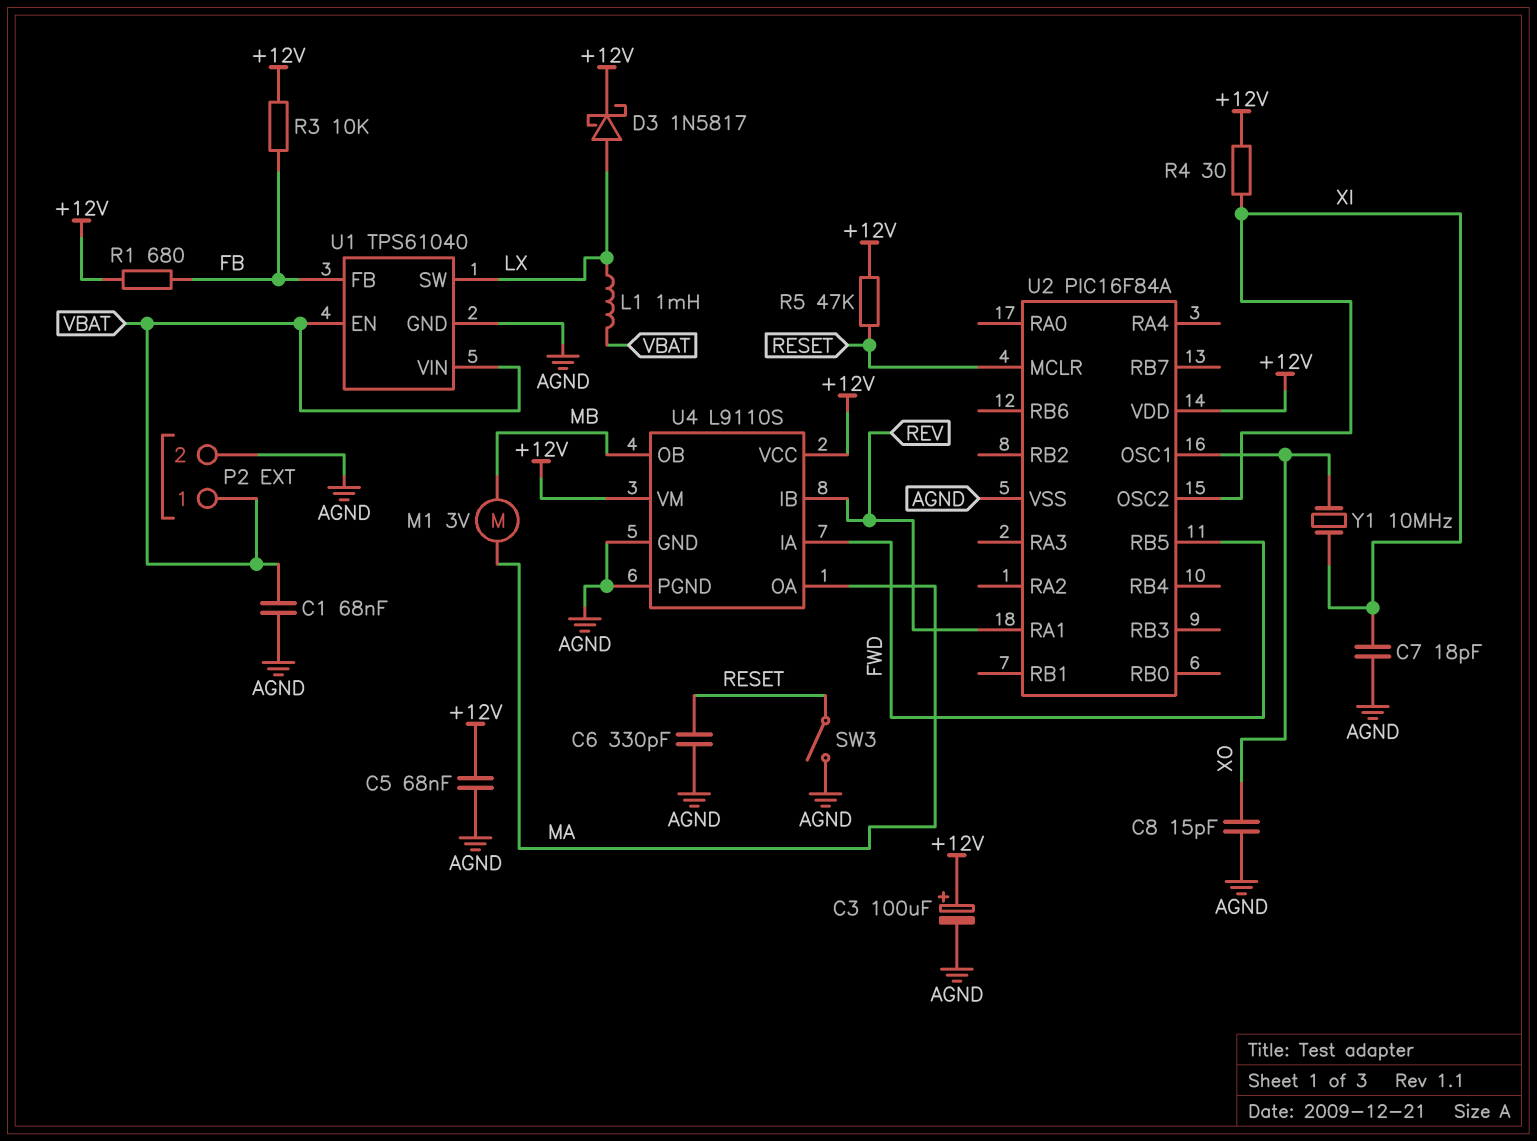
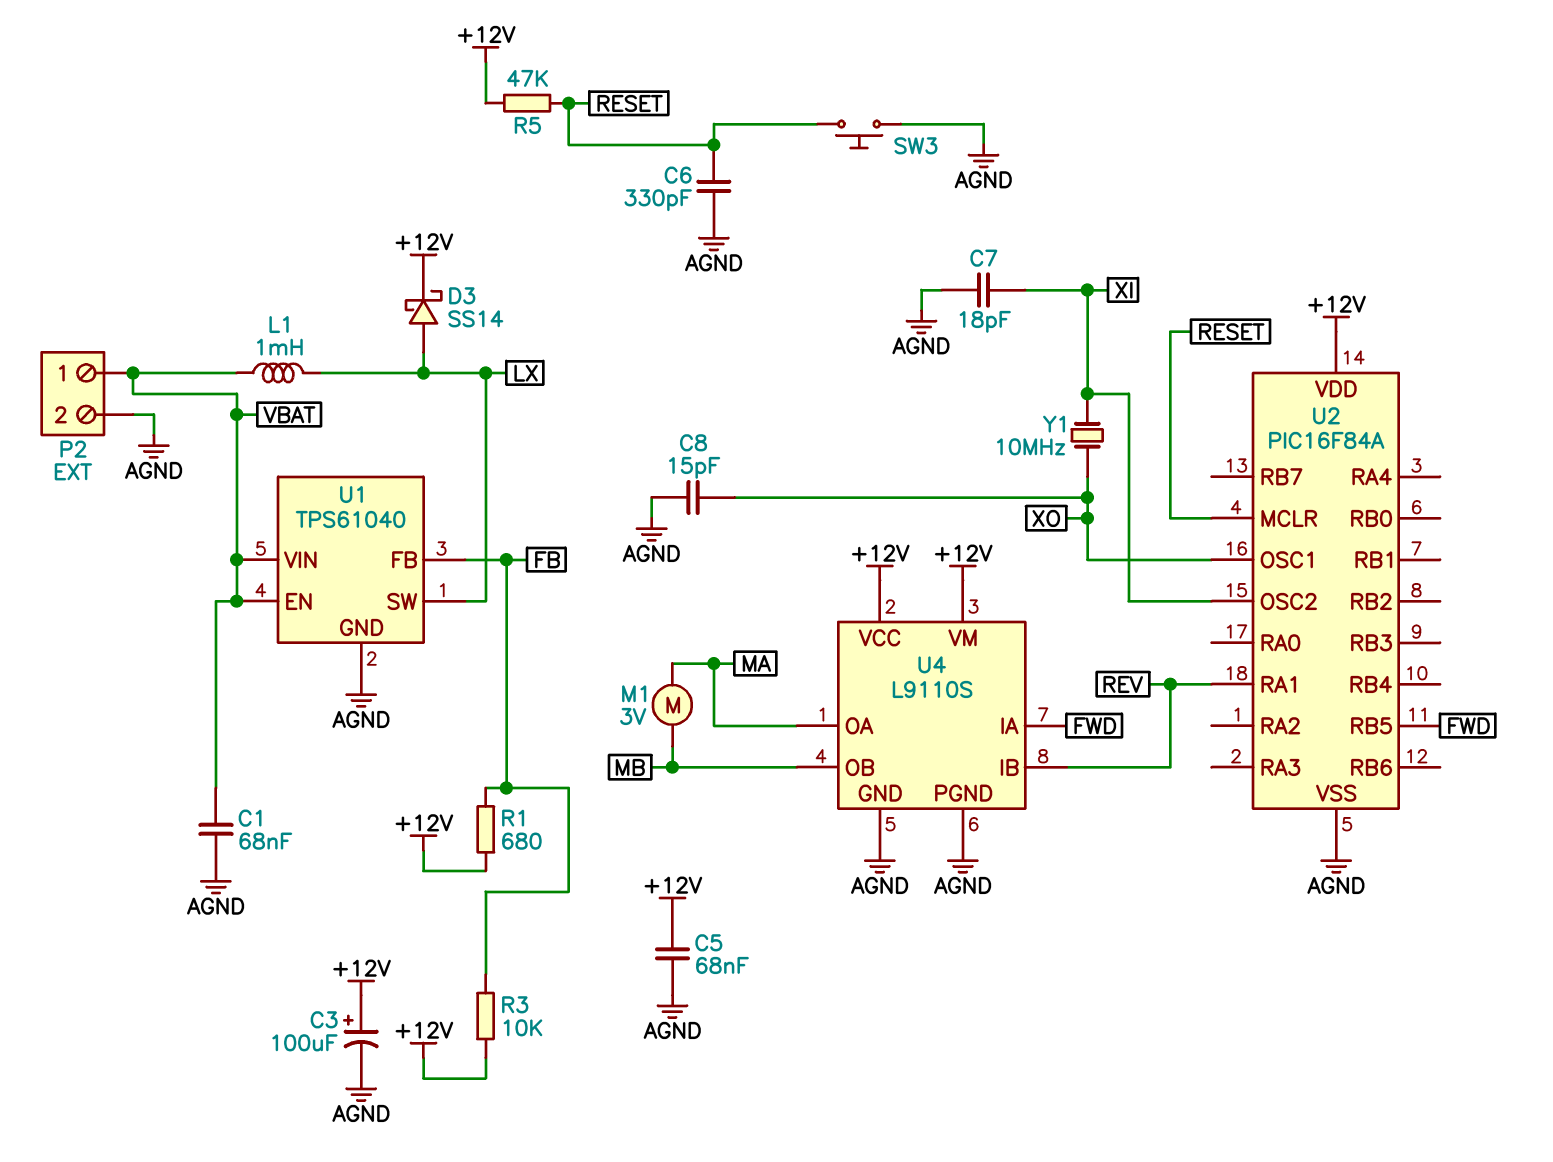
D3: schottky 1N5817 (A LX, K +12V) -> schottky SS14 (A LX, K +12V)
R4: 30 (+12V, XI) -> none
SW3: switch (AGND, RESET) -> button (AGND, RESET)

